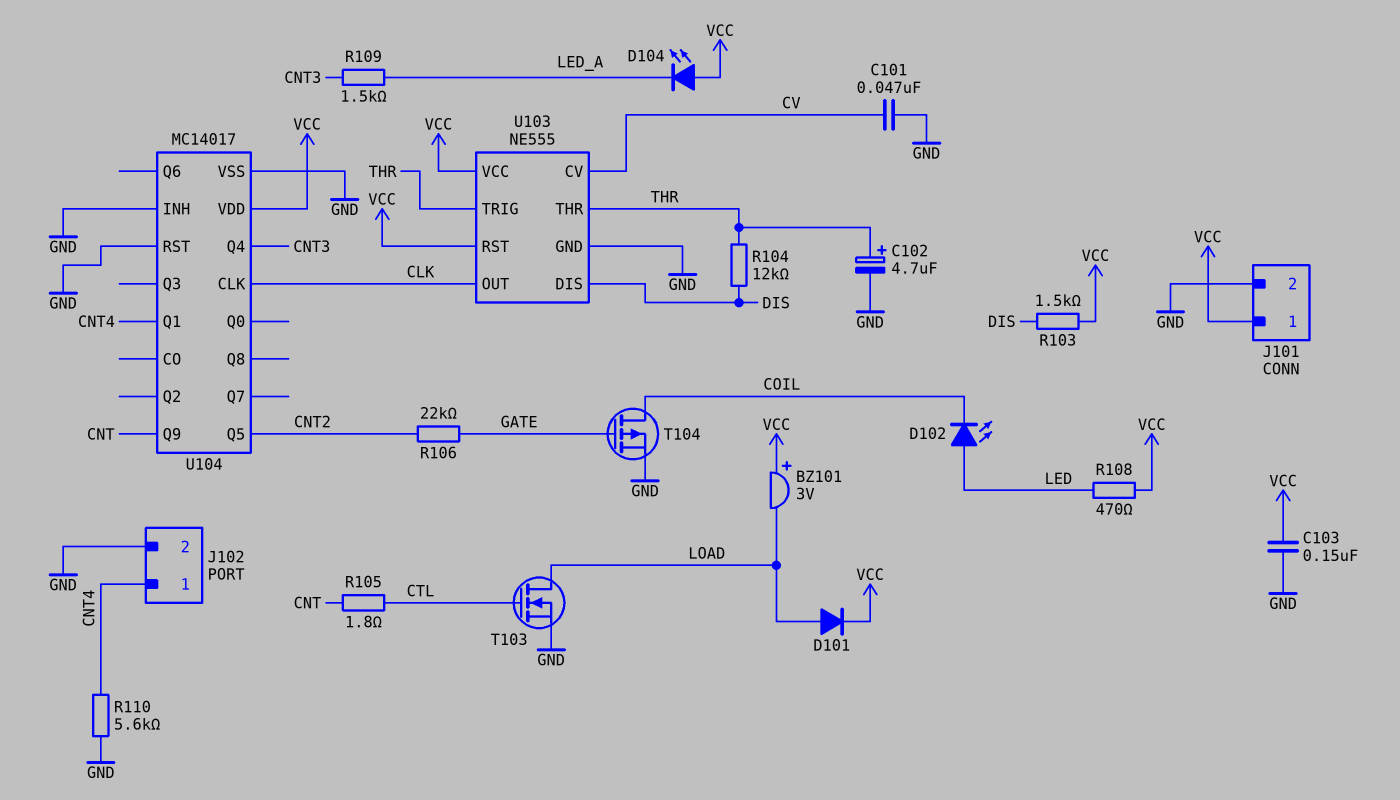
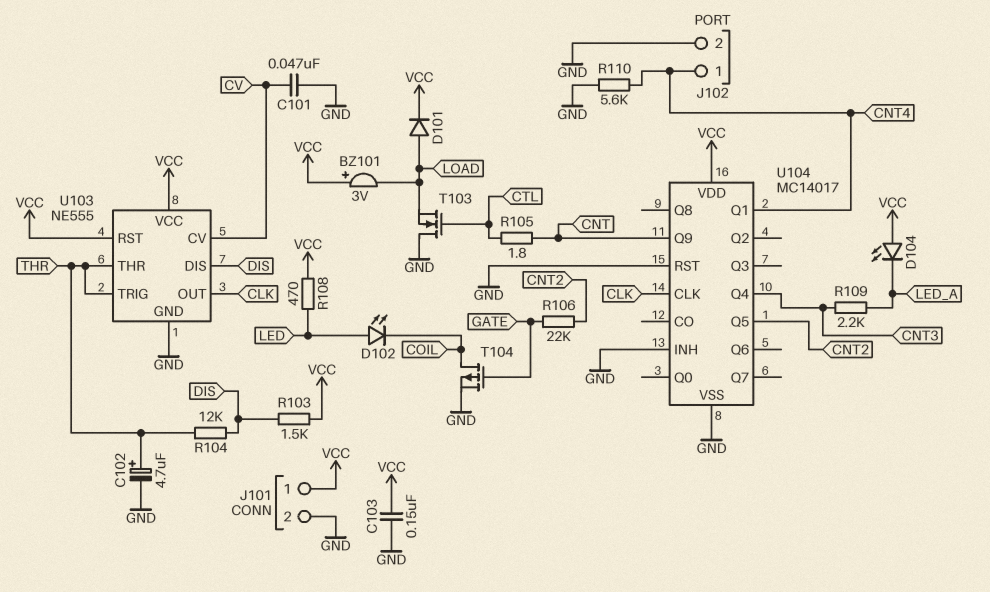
R109: 1.5k (CNT3, LED_A) -> 2.2k (CNT3, LED_A)
T103: NMOS (G CTL, D LOAD, S GND) -> NMOS (G CTL, D GND, S LOAD)

